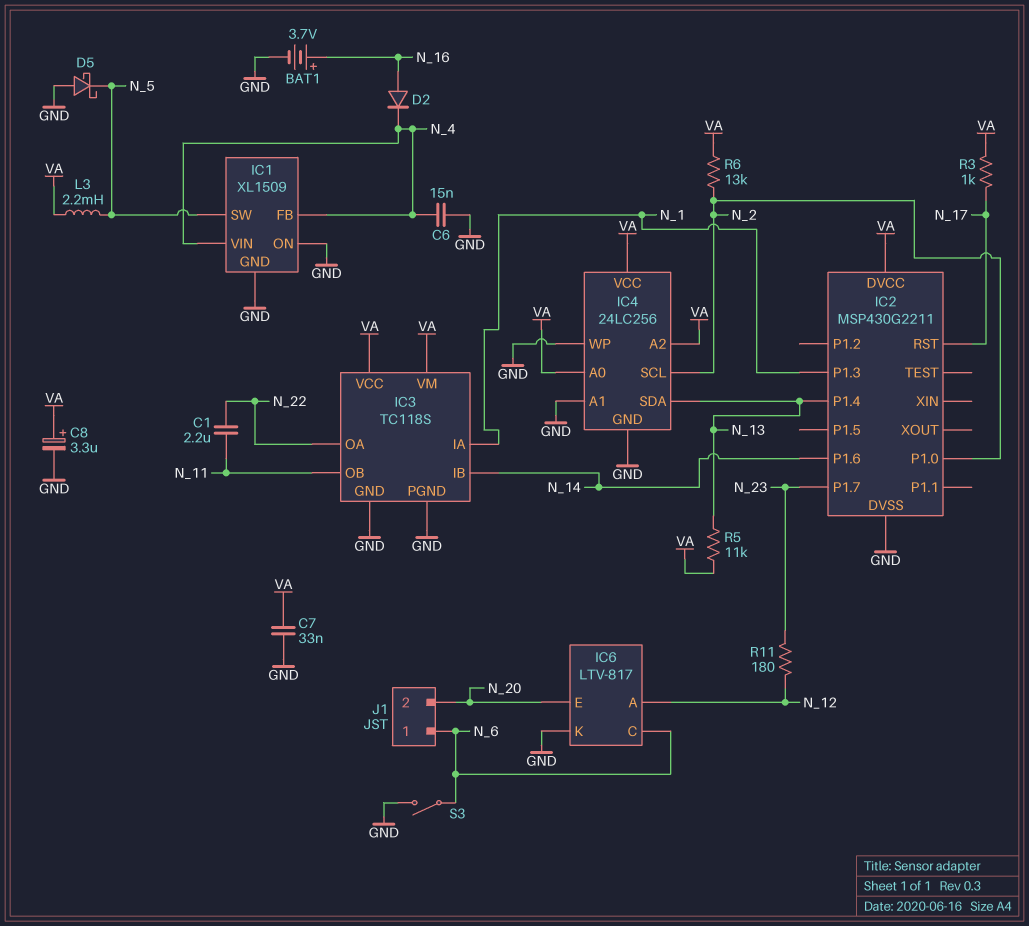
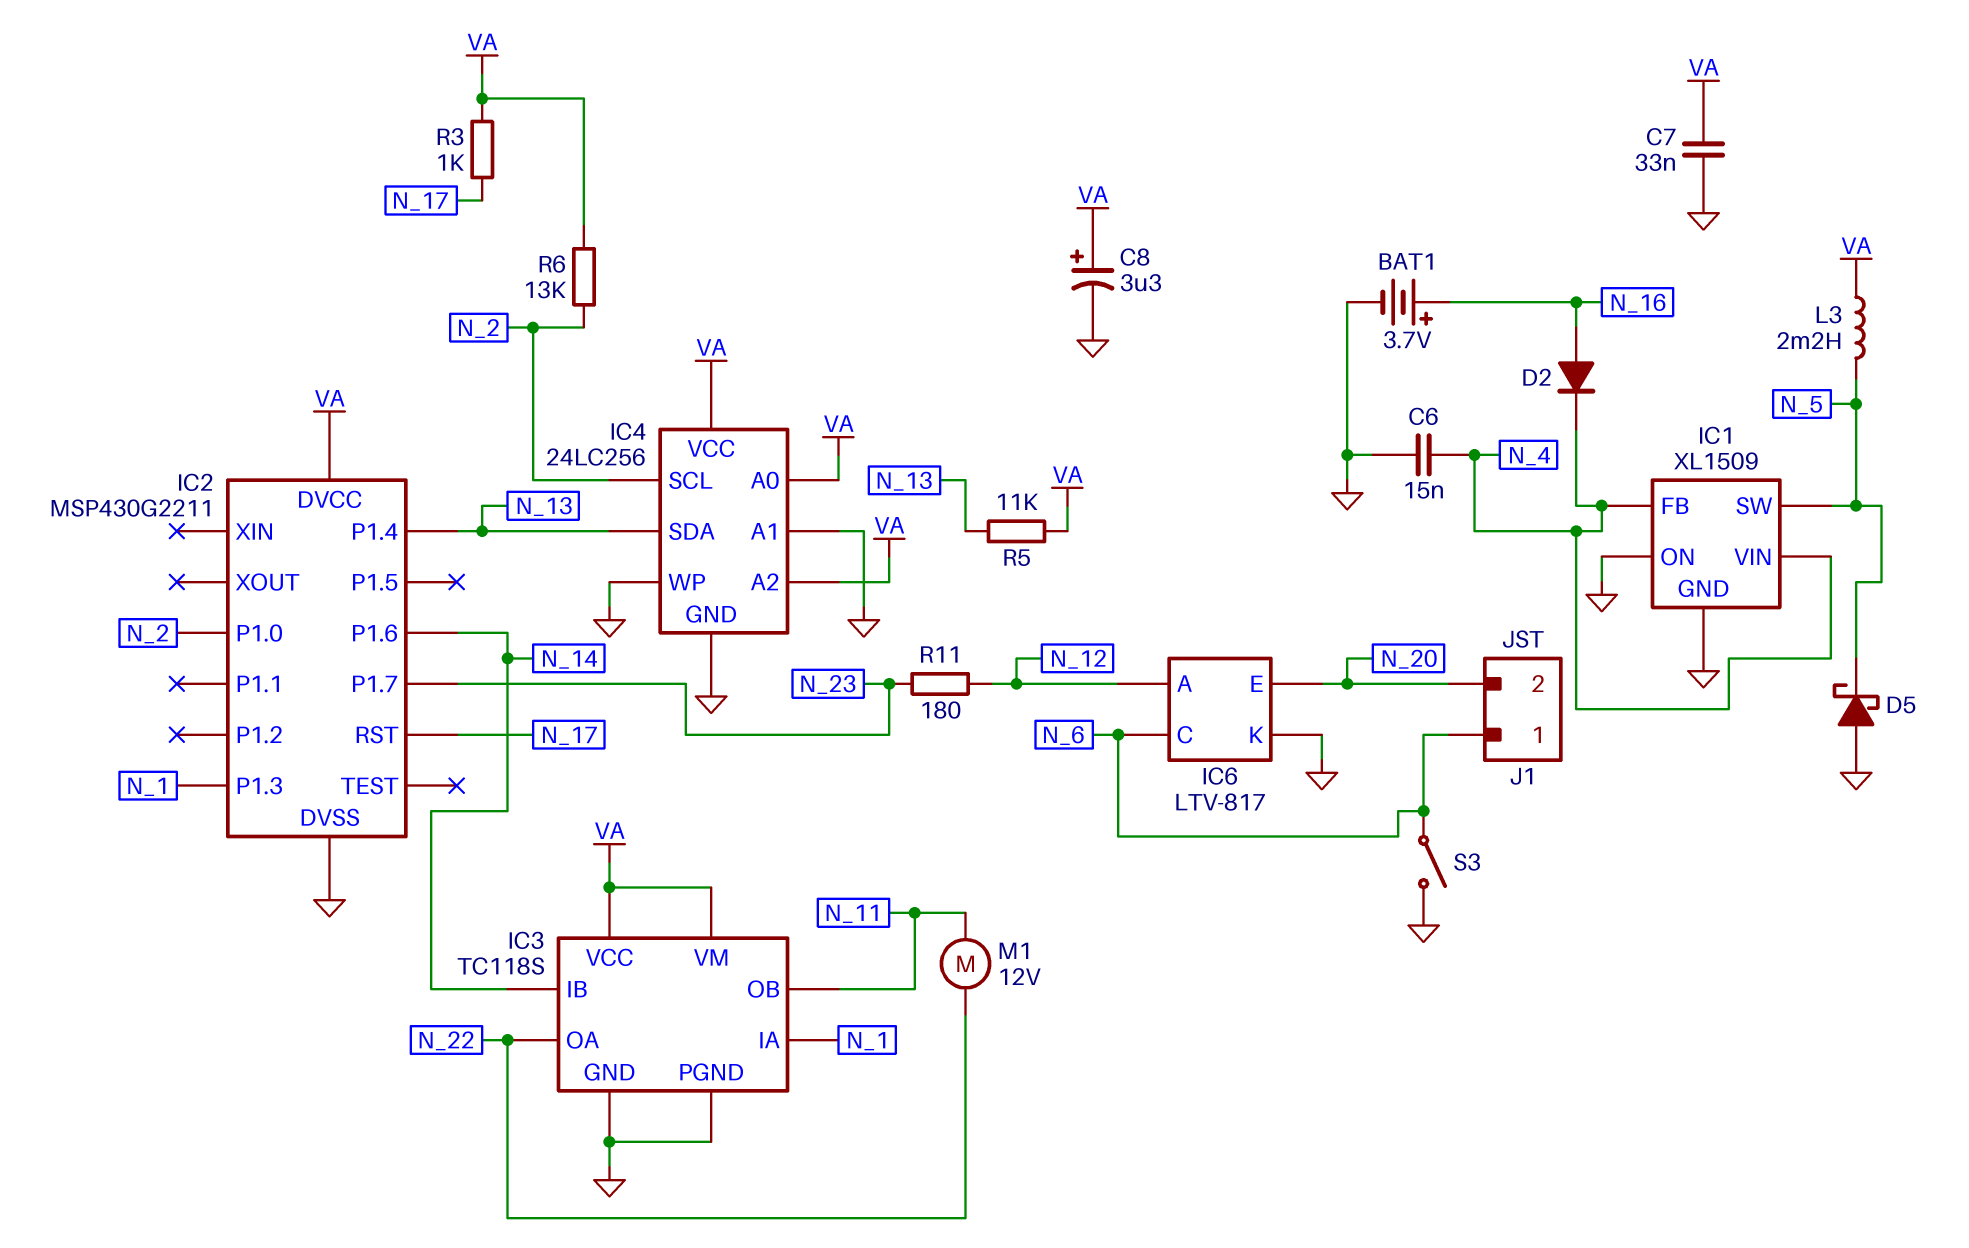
C1: 2.2uF (N_11, N_22) -> none
M1: none -> motor 12V (N_11, N_22)

